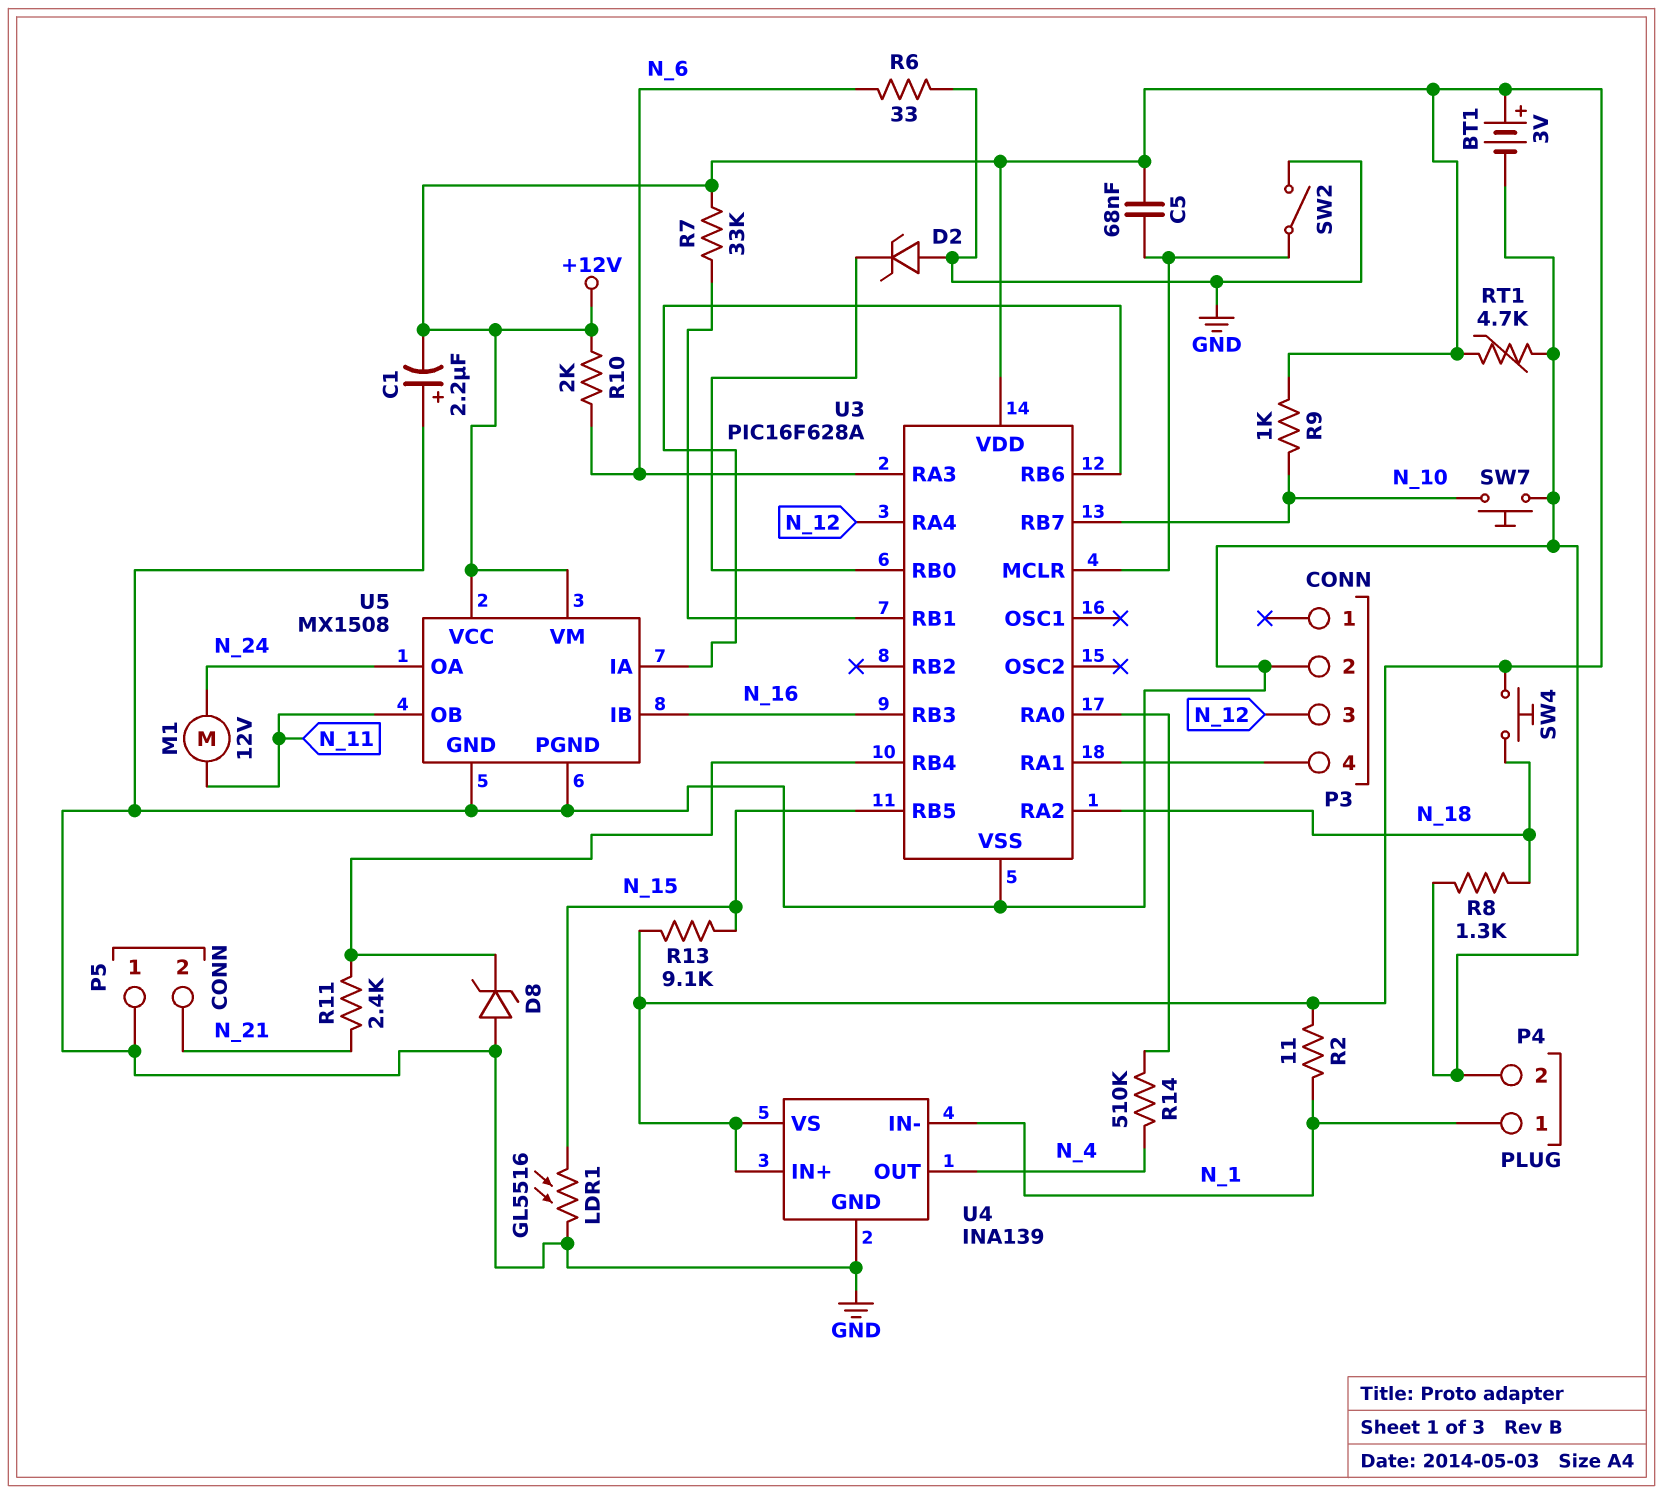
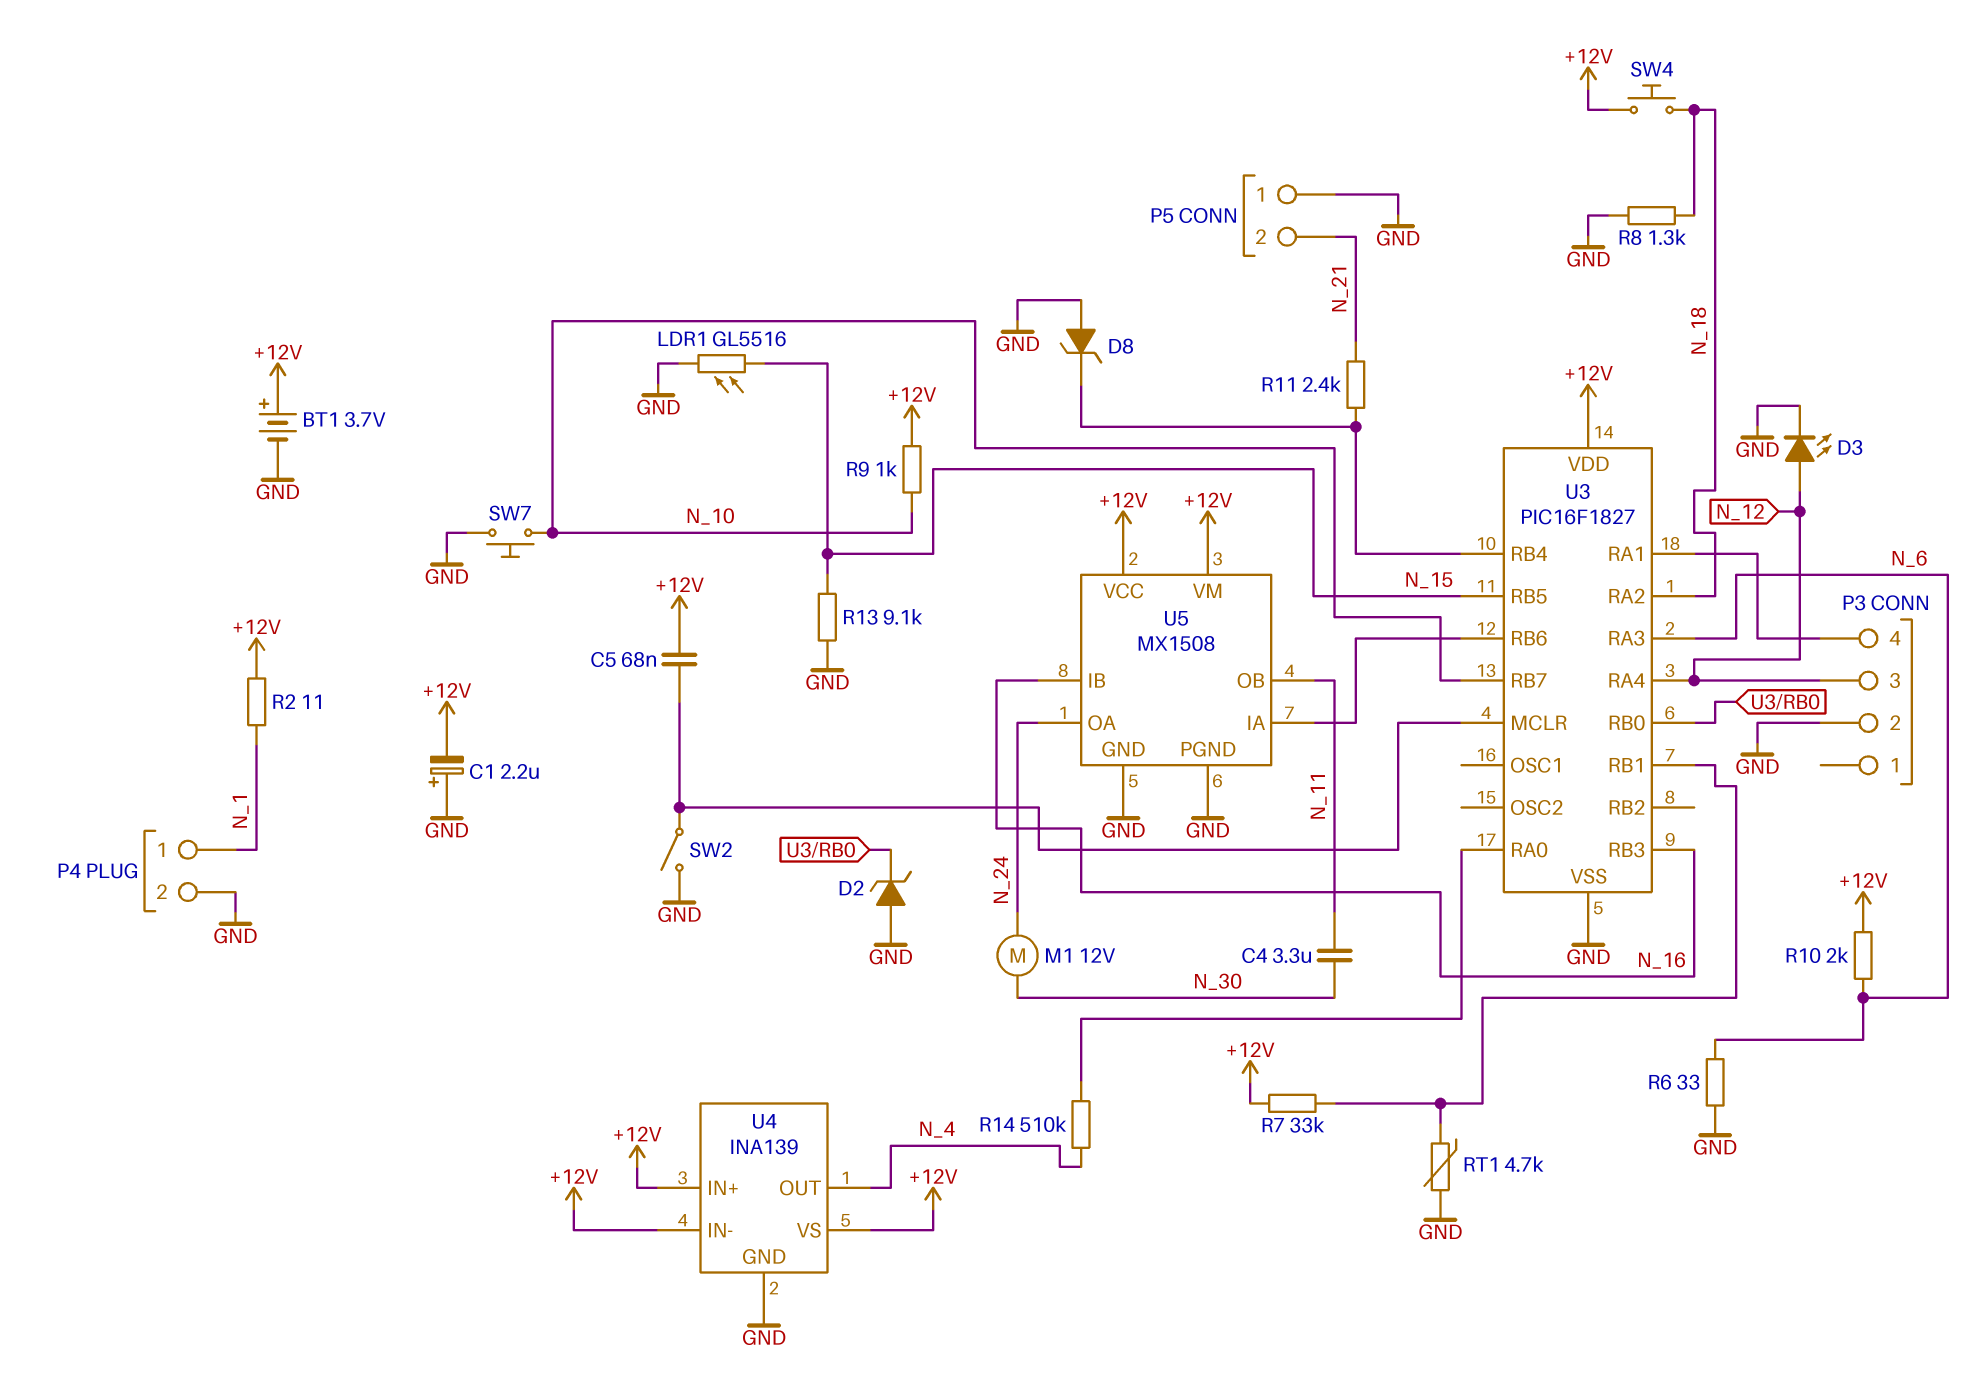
BT1: 3V (plus +12V, minus GND) -> 3.7V (plus +12V, minus GND)
C4: none -> 3.3uF (N_11, N_30)
D3: none -> LED (A N_12, K GND)
M1: motor 12V (N_11, N_24) -> motor 12V (N_24, N_30)
R13: 9.1k (+12V, N_15) -> 9.1k (GND, N_15)
RT1: 4.7k (+12V, GND) -> 4.7k (GND, U3/RB1)
U3: PIC16F628A -> PIC16F1827
U4 pin IN-: N_1 -> +12V

